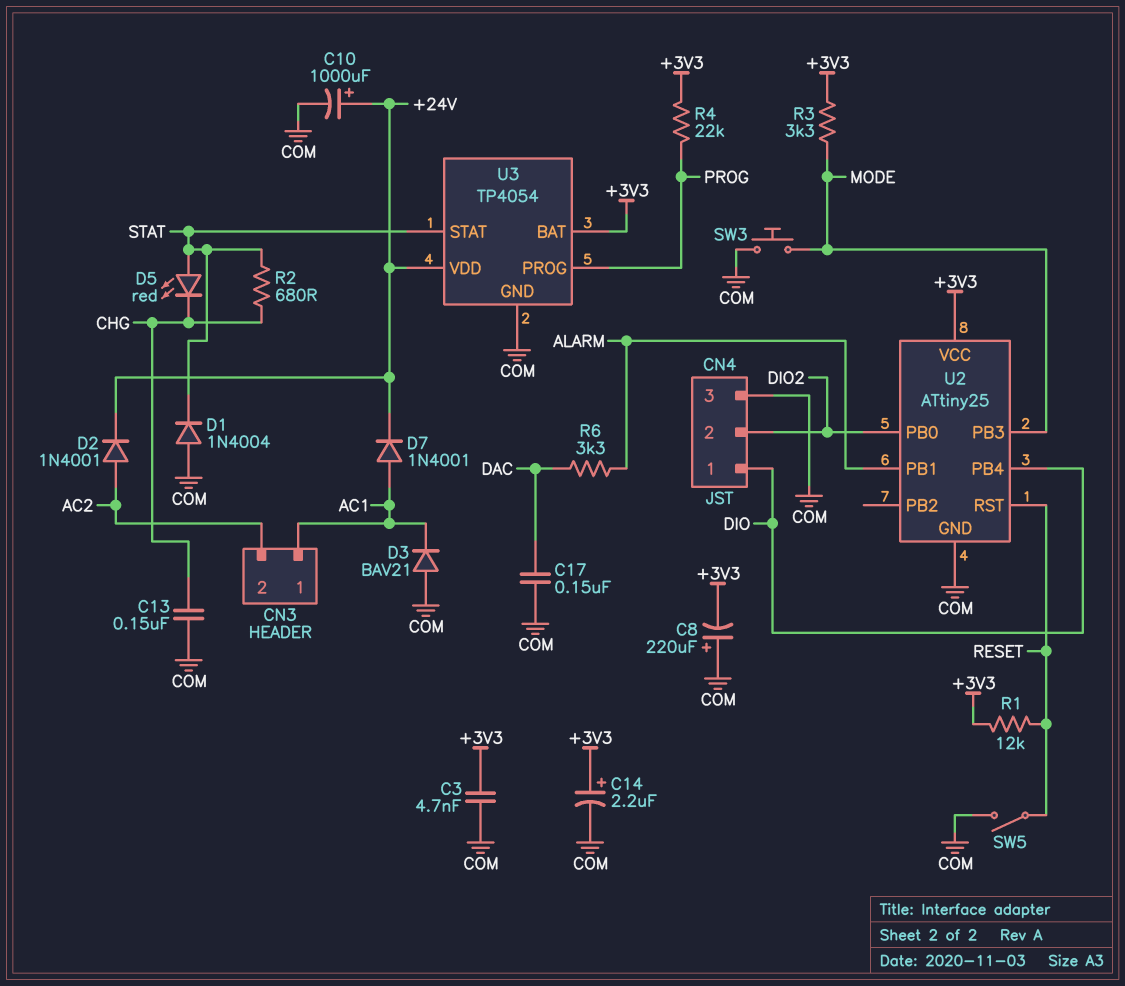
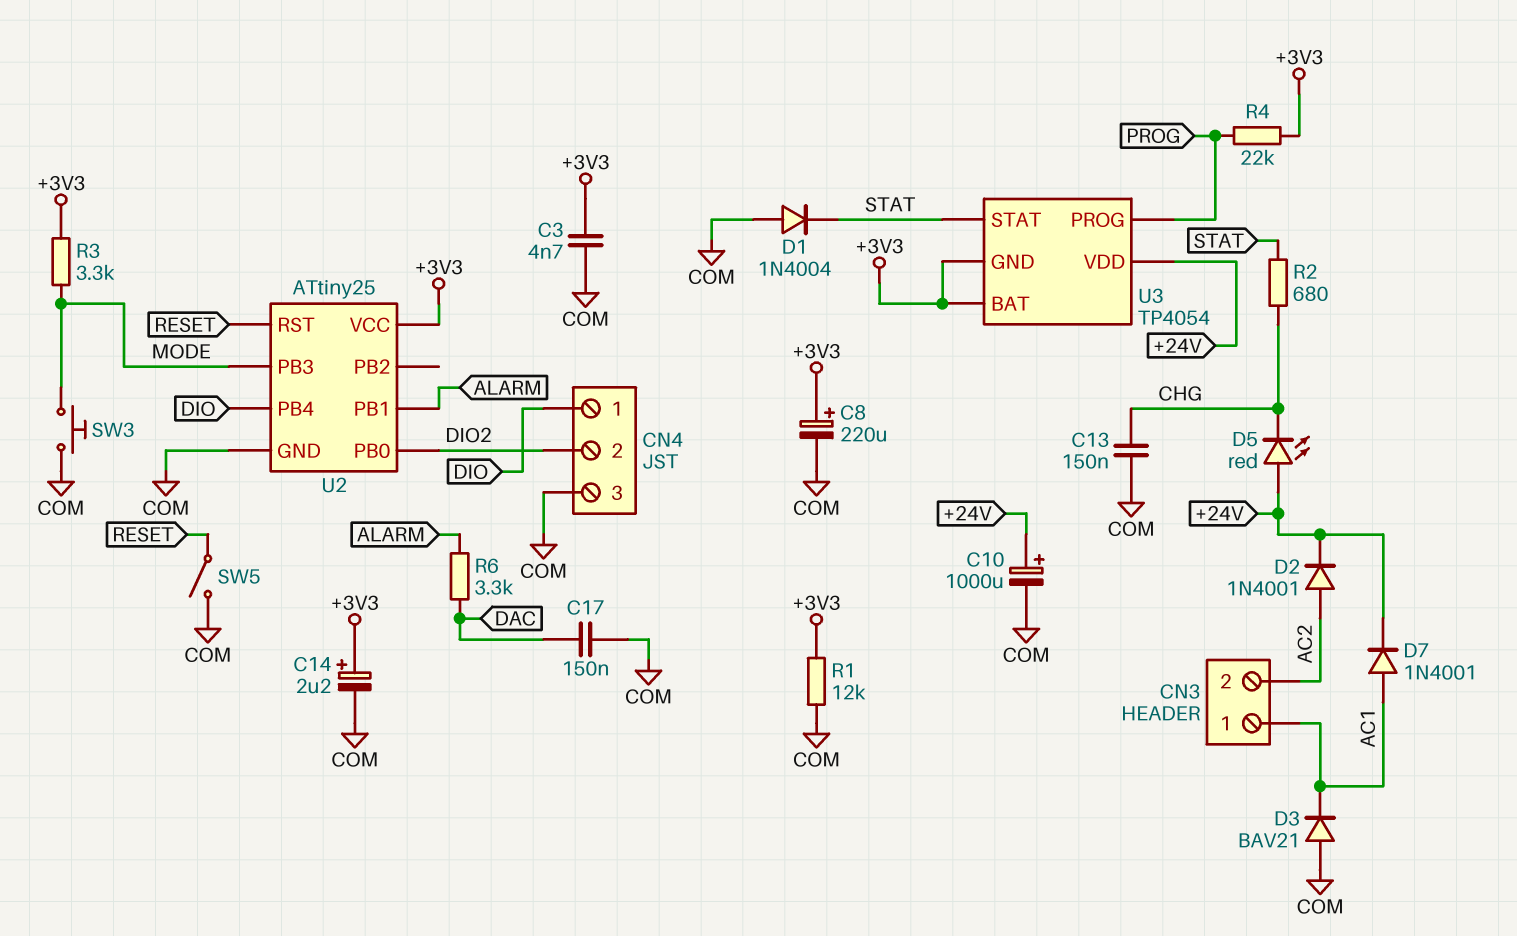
C8: 220uF (plus COM, minus +3V3) -> 220uF (plus +3V3, minus COM)
D5: LED red (A STAT, K CHG) -> LED red (A +24V, K CHG)
R1: 12k (+3V3, RESET) -> 12k (+3V3, COM)
U3 pin GND: COM -> +3V3

